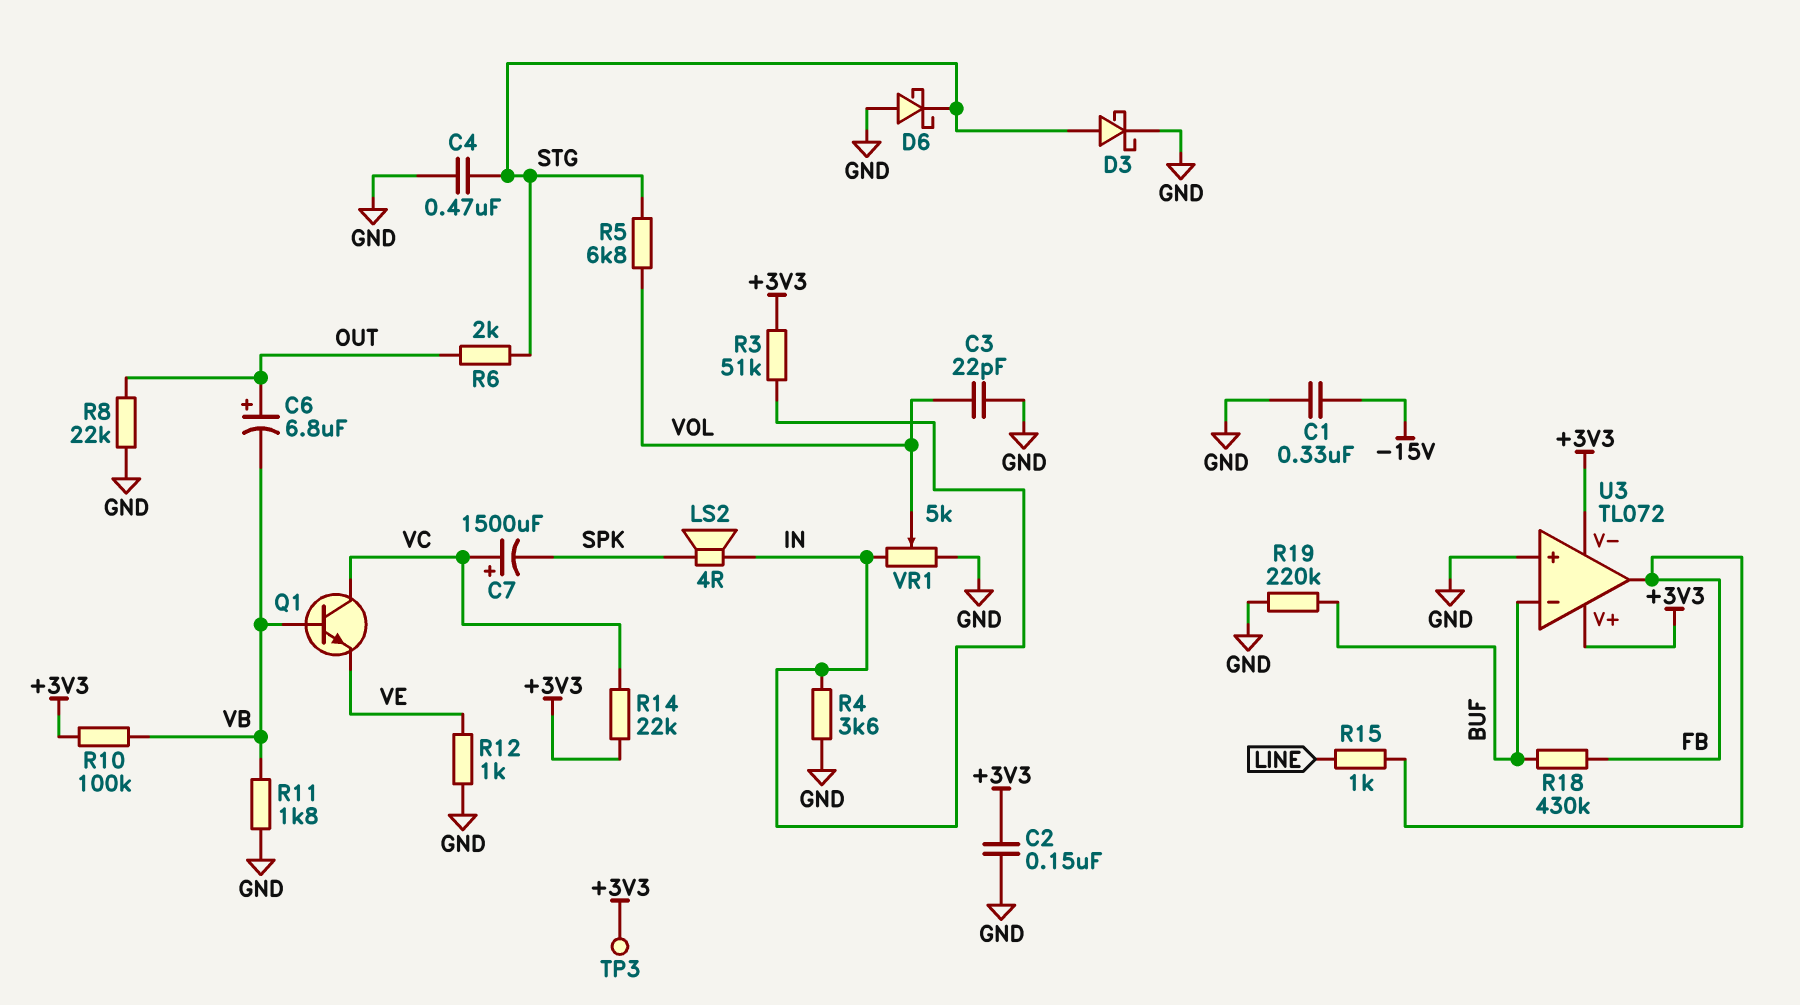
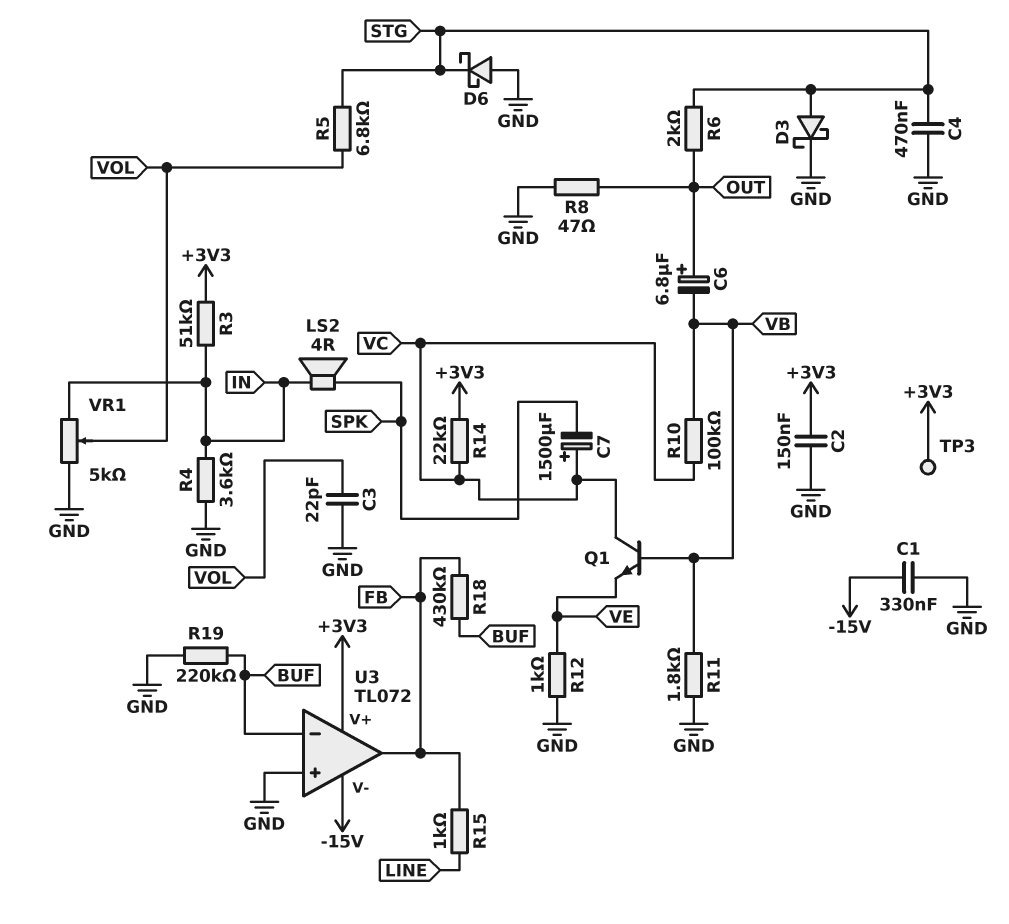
R8: 22k (GND, OUT) -> 47 (GND, OUT)
R10: 100k (+3V3, VB) -> 100k (VB, VC)
U3 pin V-: +3V3 -> -15V

